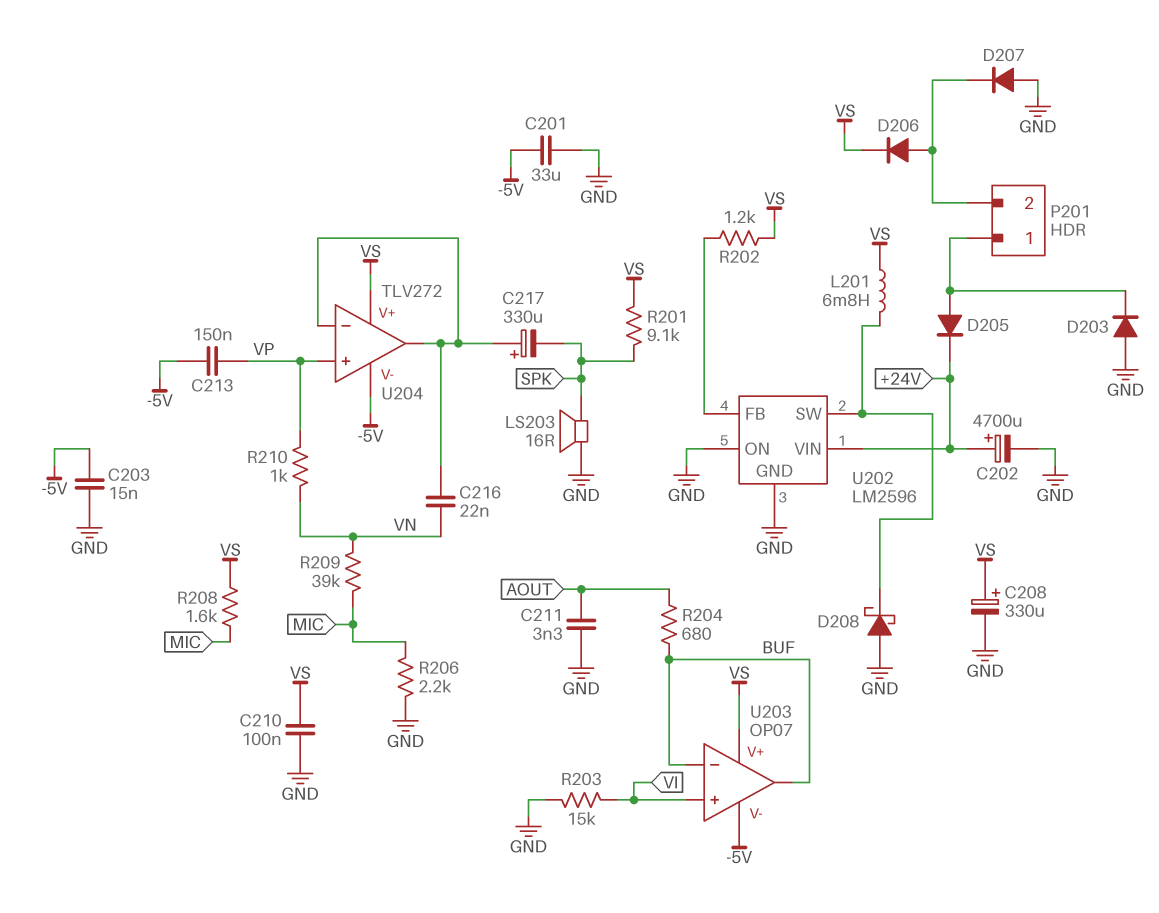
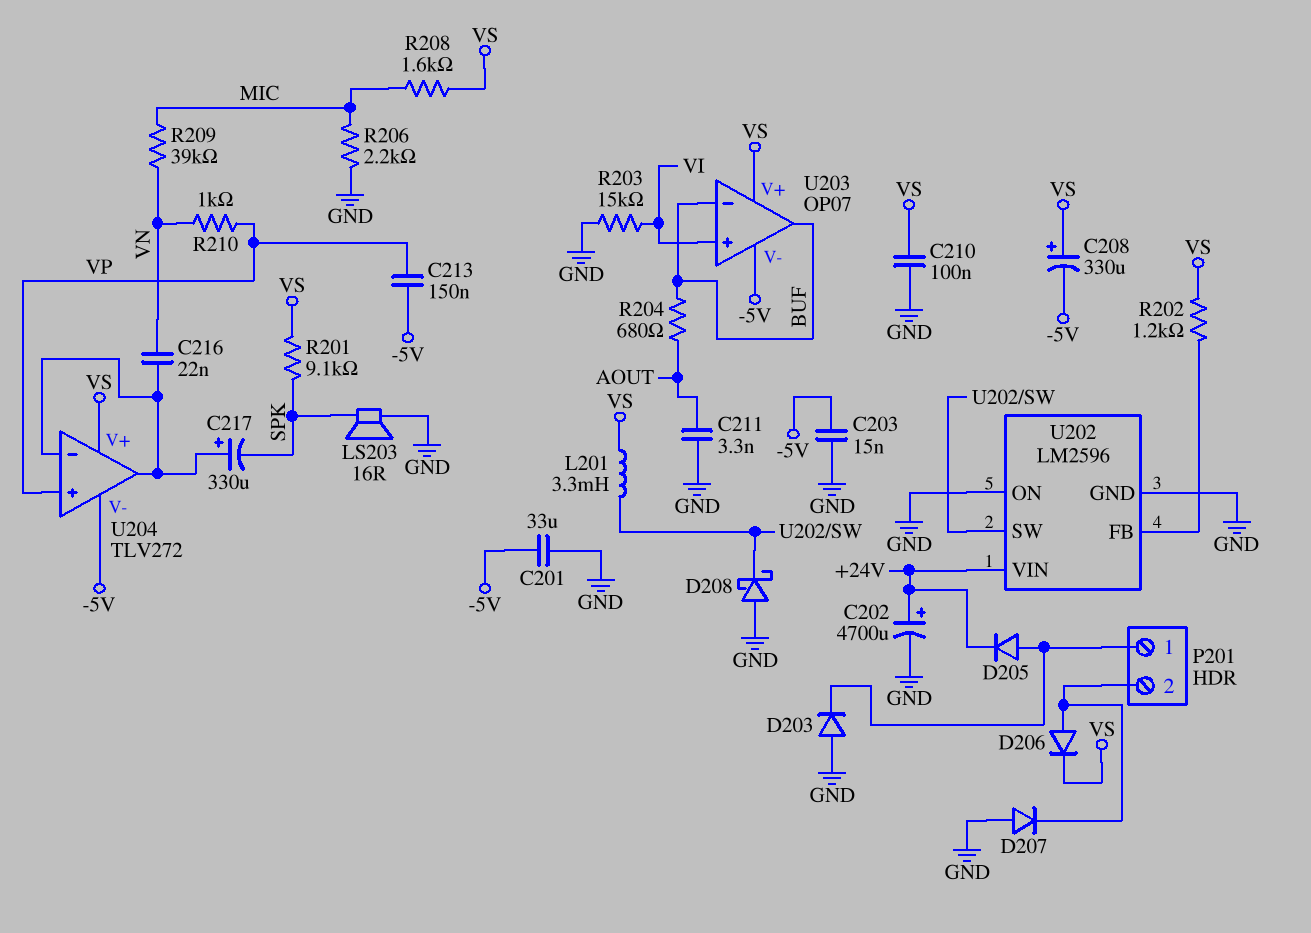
C208: 330uF (plus VS, minus GND) -> 330uF (plus VS, minus -5V)
L201: 6.8mH (U202/SW, VS) -> 3.3mH (U202/SW, VS)

